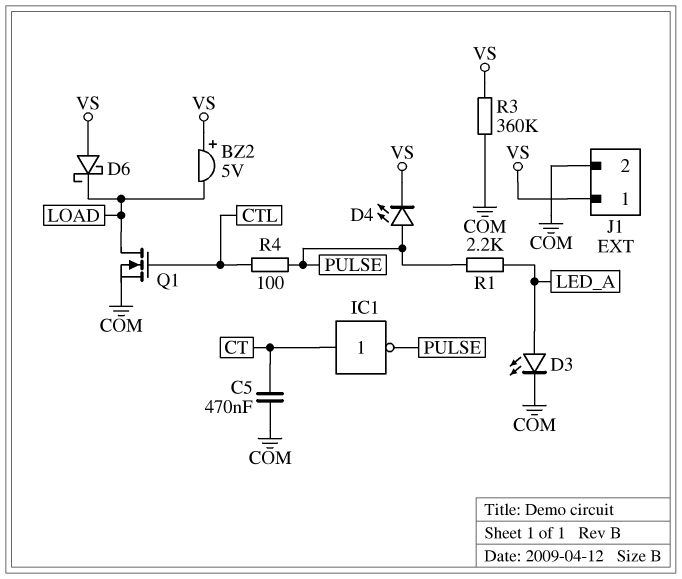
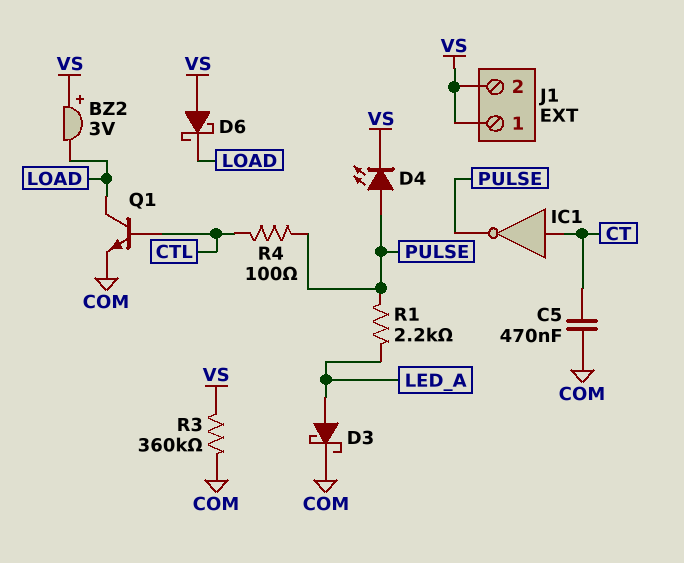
BZ2: buzzer 5V (plus VS, minus LOAD) -> buzzer 3V (plus VS, minus LOAD)
D3: LED (A LED_A, K COM) -> schottky (A LED_A, K COM)
J1 pin 2: COM -> VS
Q1: NMOS (G CTL, D LOAD, S COM) -> NPN (B CTL, C LOAD, E COM)

